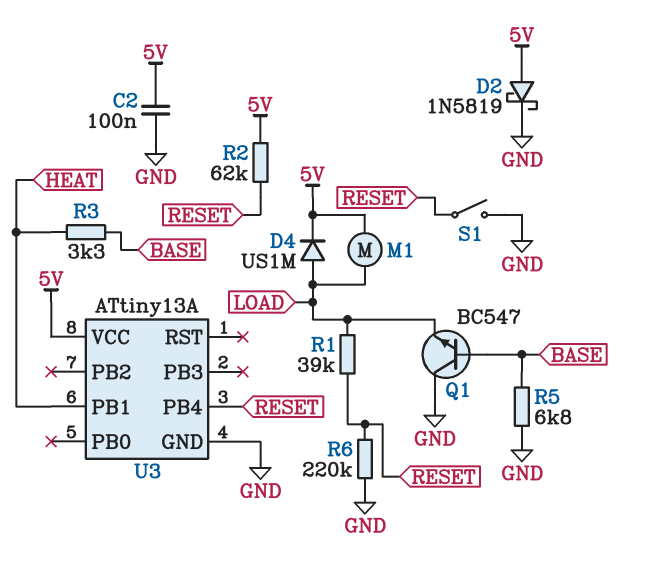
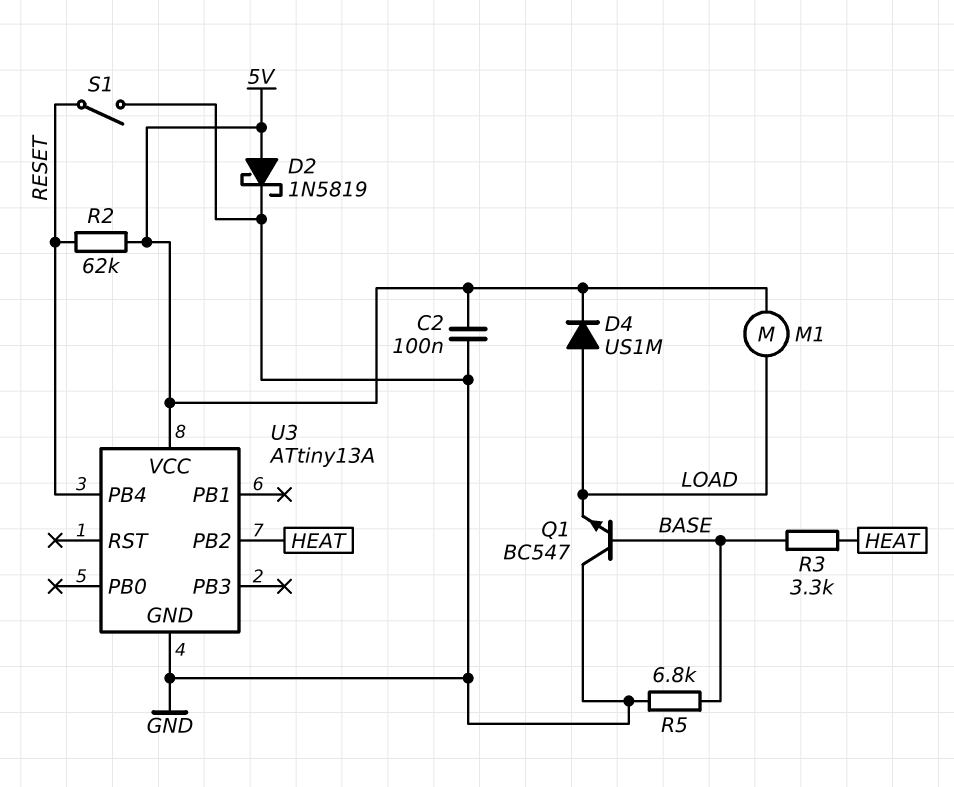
R1: 39k (LOAD, RESET) -> none
R6: 220k (GND, RESET) -> none
U3 pin PB1: HEAT -> none
U3 pin PB2: none -> HEAT

